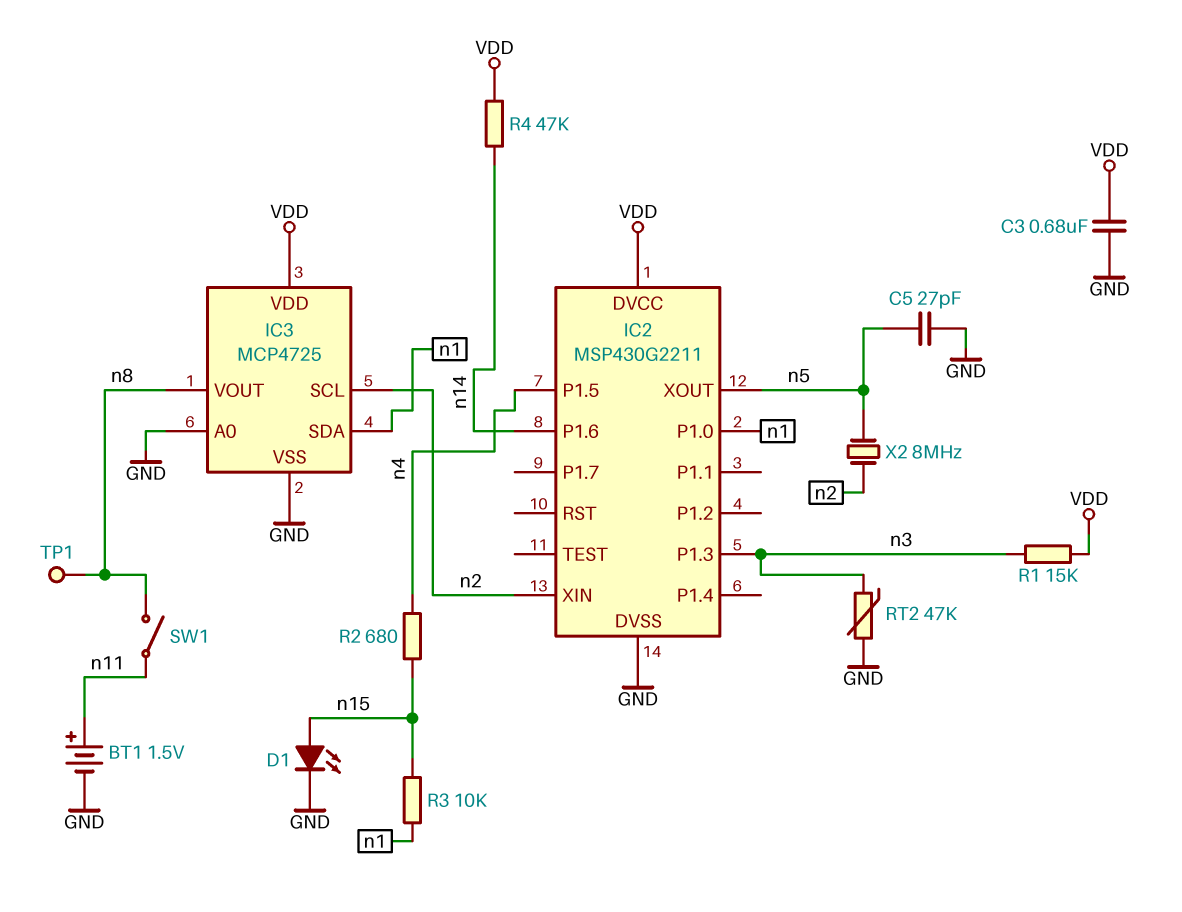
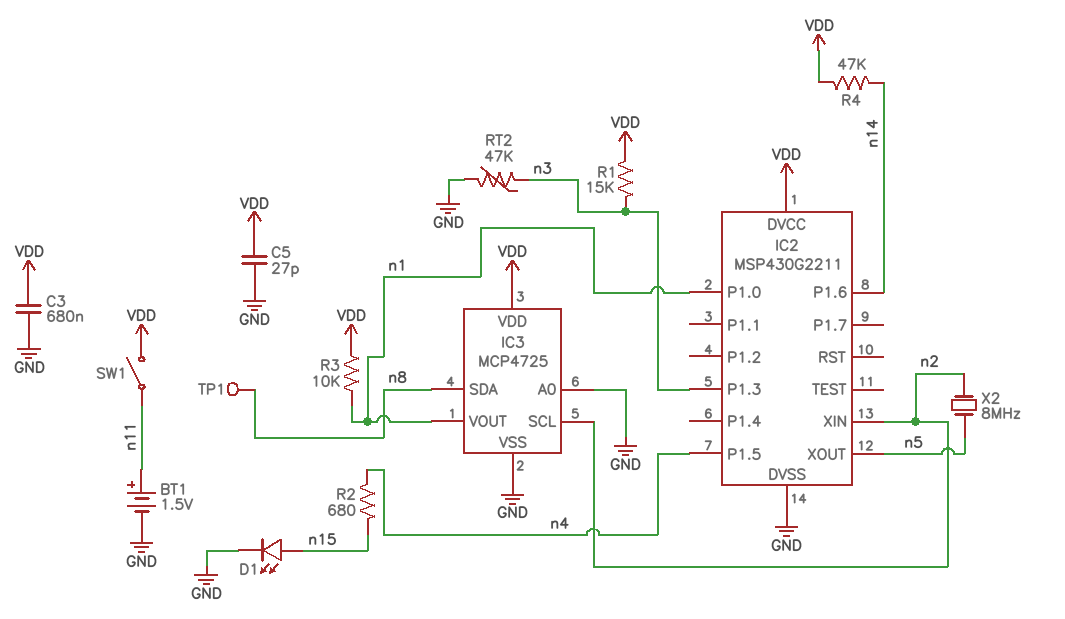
C5: 27pF (GND, n5) -> 27pF (GND, VDD)
IC3 pin SDA: n1 -> n8
IC3 pin VOUT: n8 -> n1
R3: 10k (n1, n15) -> 10k (VDD, n1)
SW1: switch (n8, n11) -> switch (VDD, n11)

